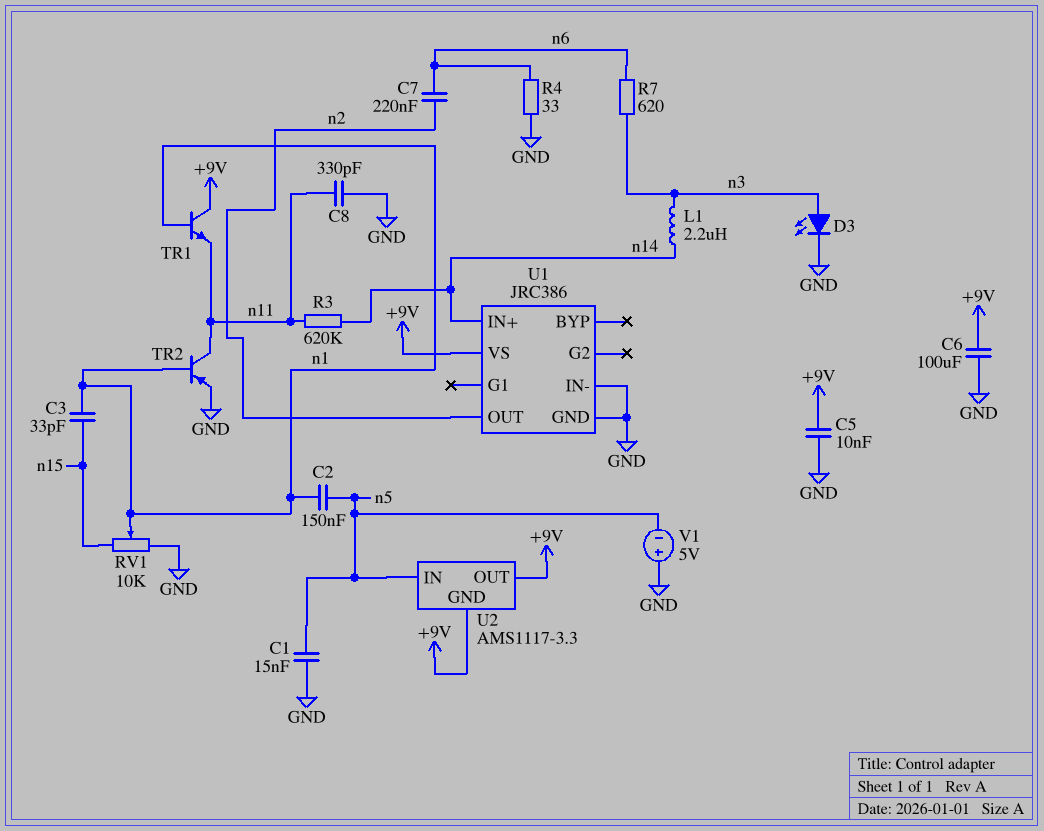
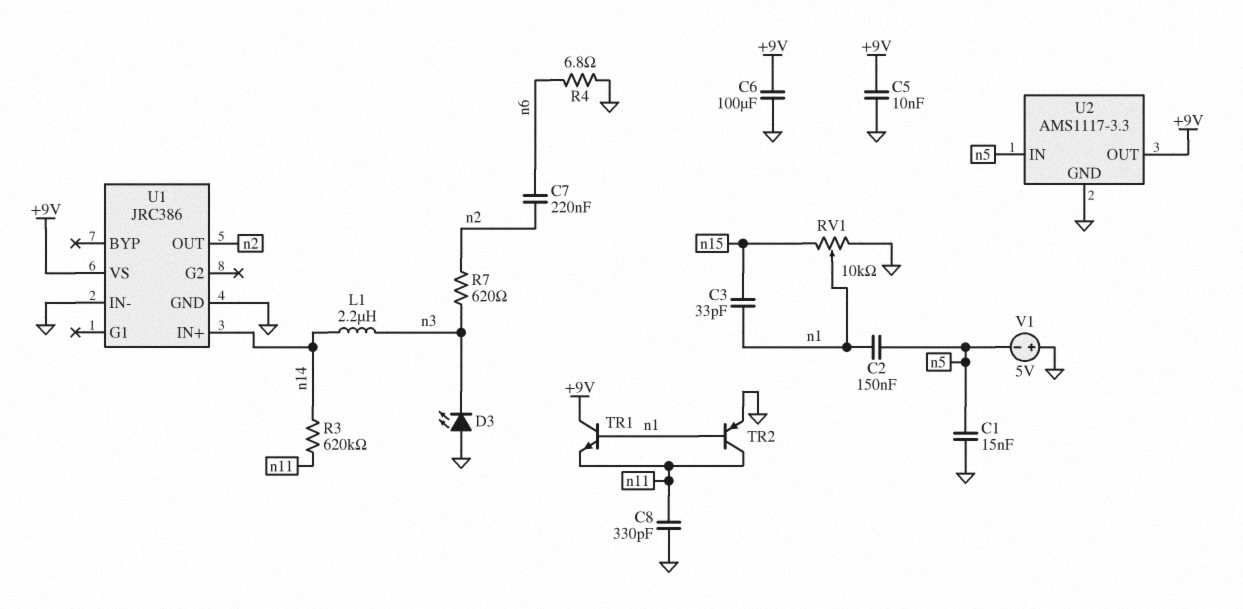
D3: LED (A n3, K GND) -> LED (A GND, K n3)
R4: 33 (GND, n6) -> 6.8 (GND, n6)
R7: 620 (n3, n6) -> 620 (n2, n3)
U2 pin GND: +9V -> GND

